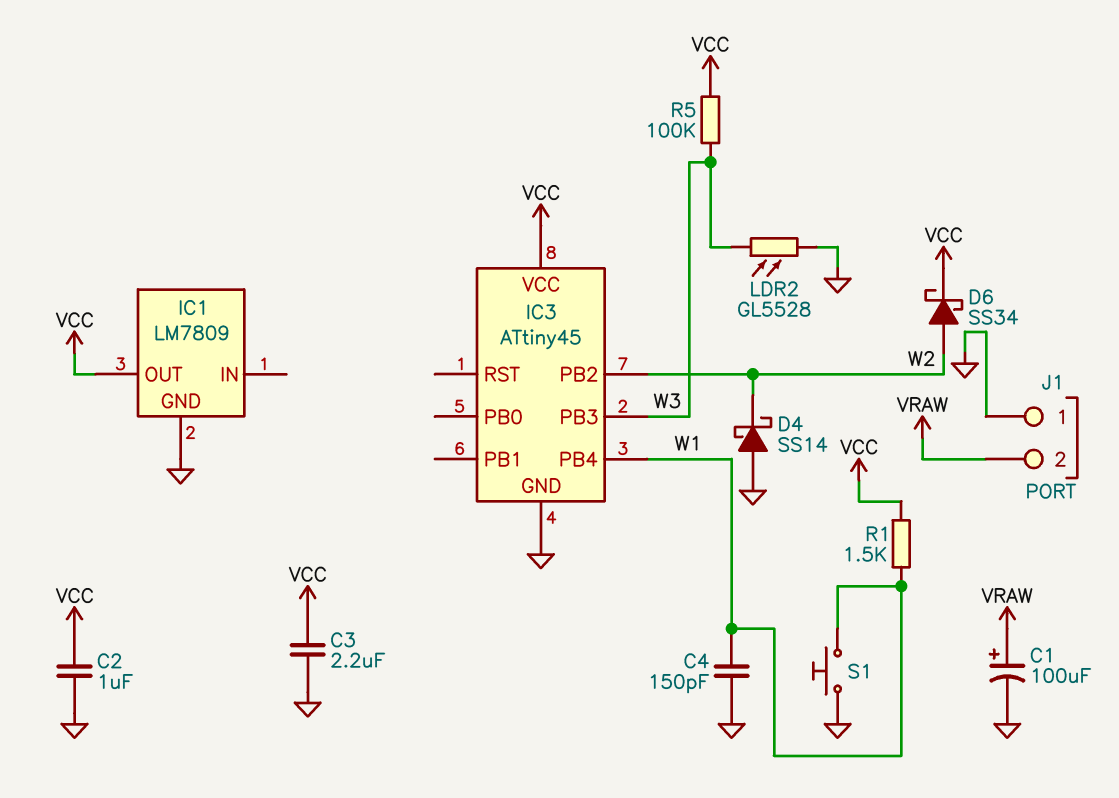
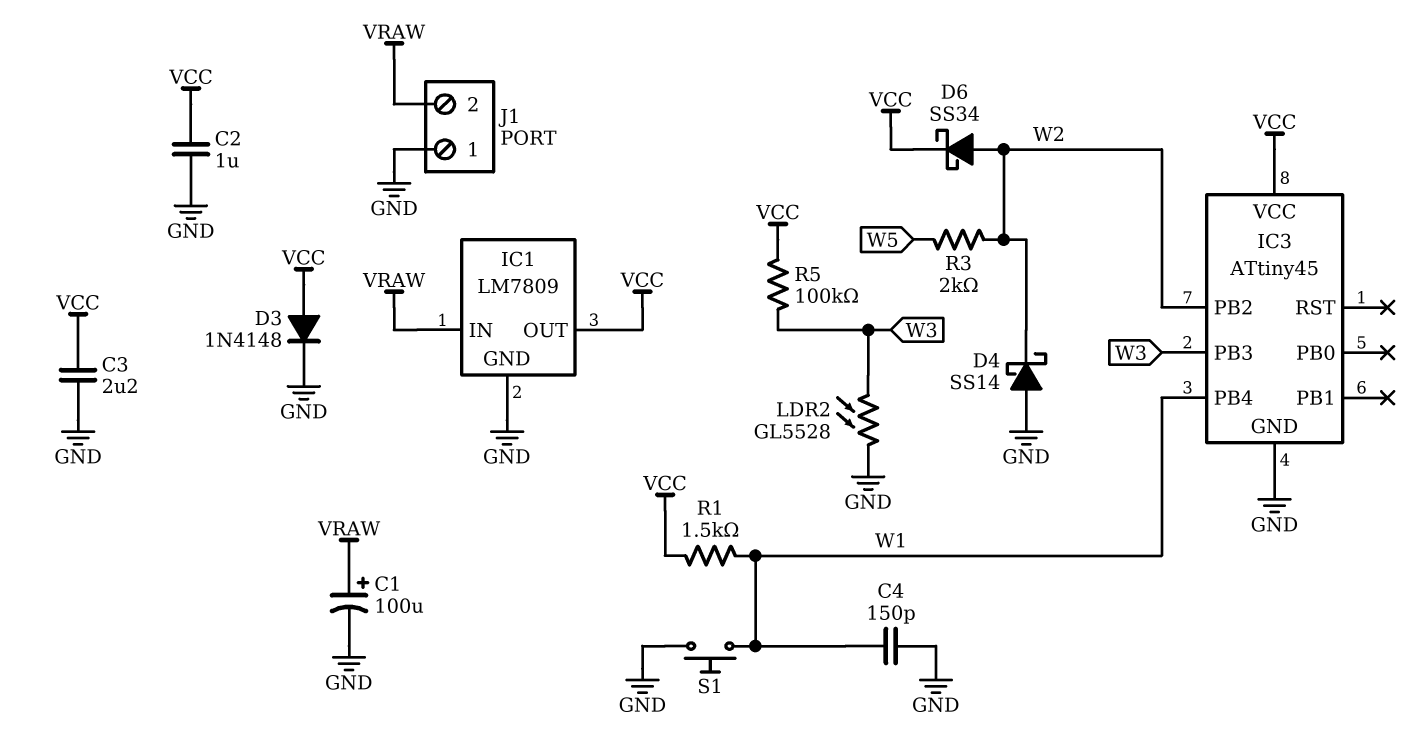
D3: none -> diode 1N4148 (A VCC, K GND)
IC1 pin IN: none -> VRAW
R3: none -> 2k (W2, W5)

